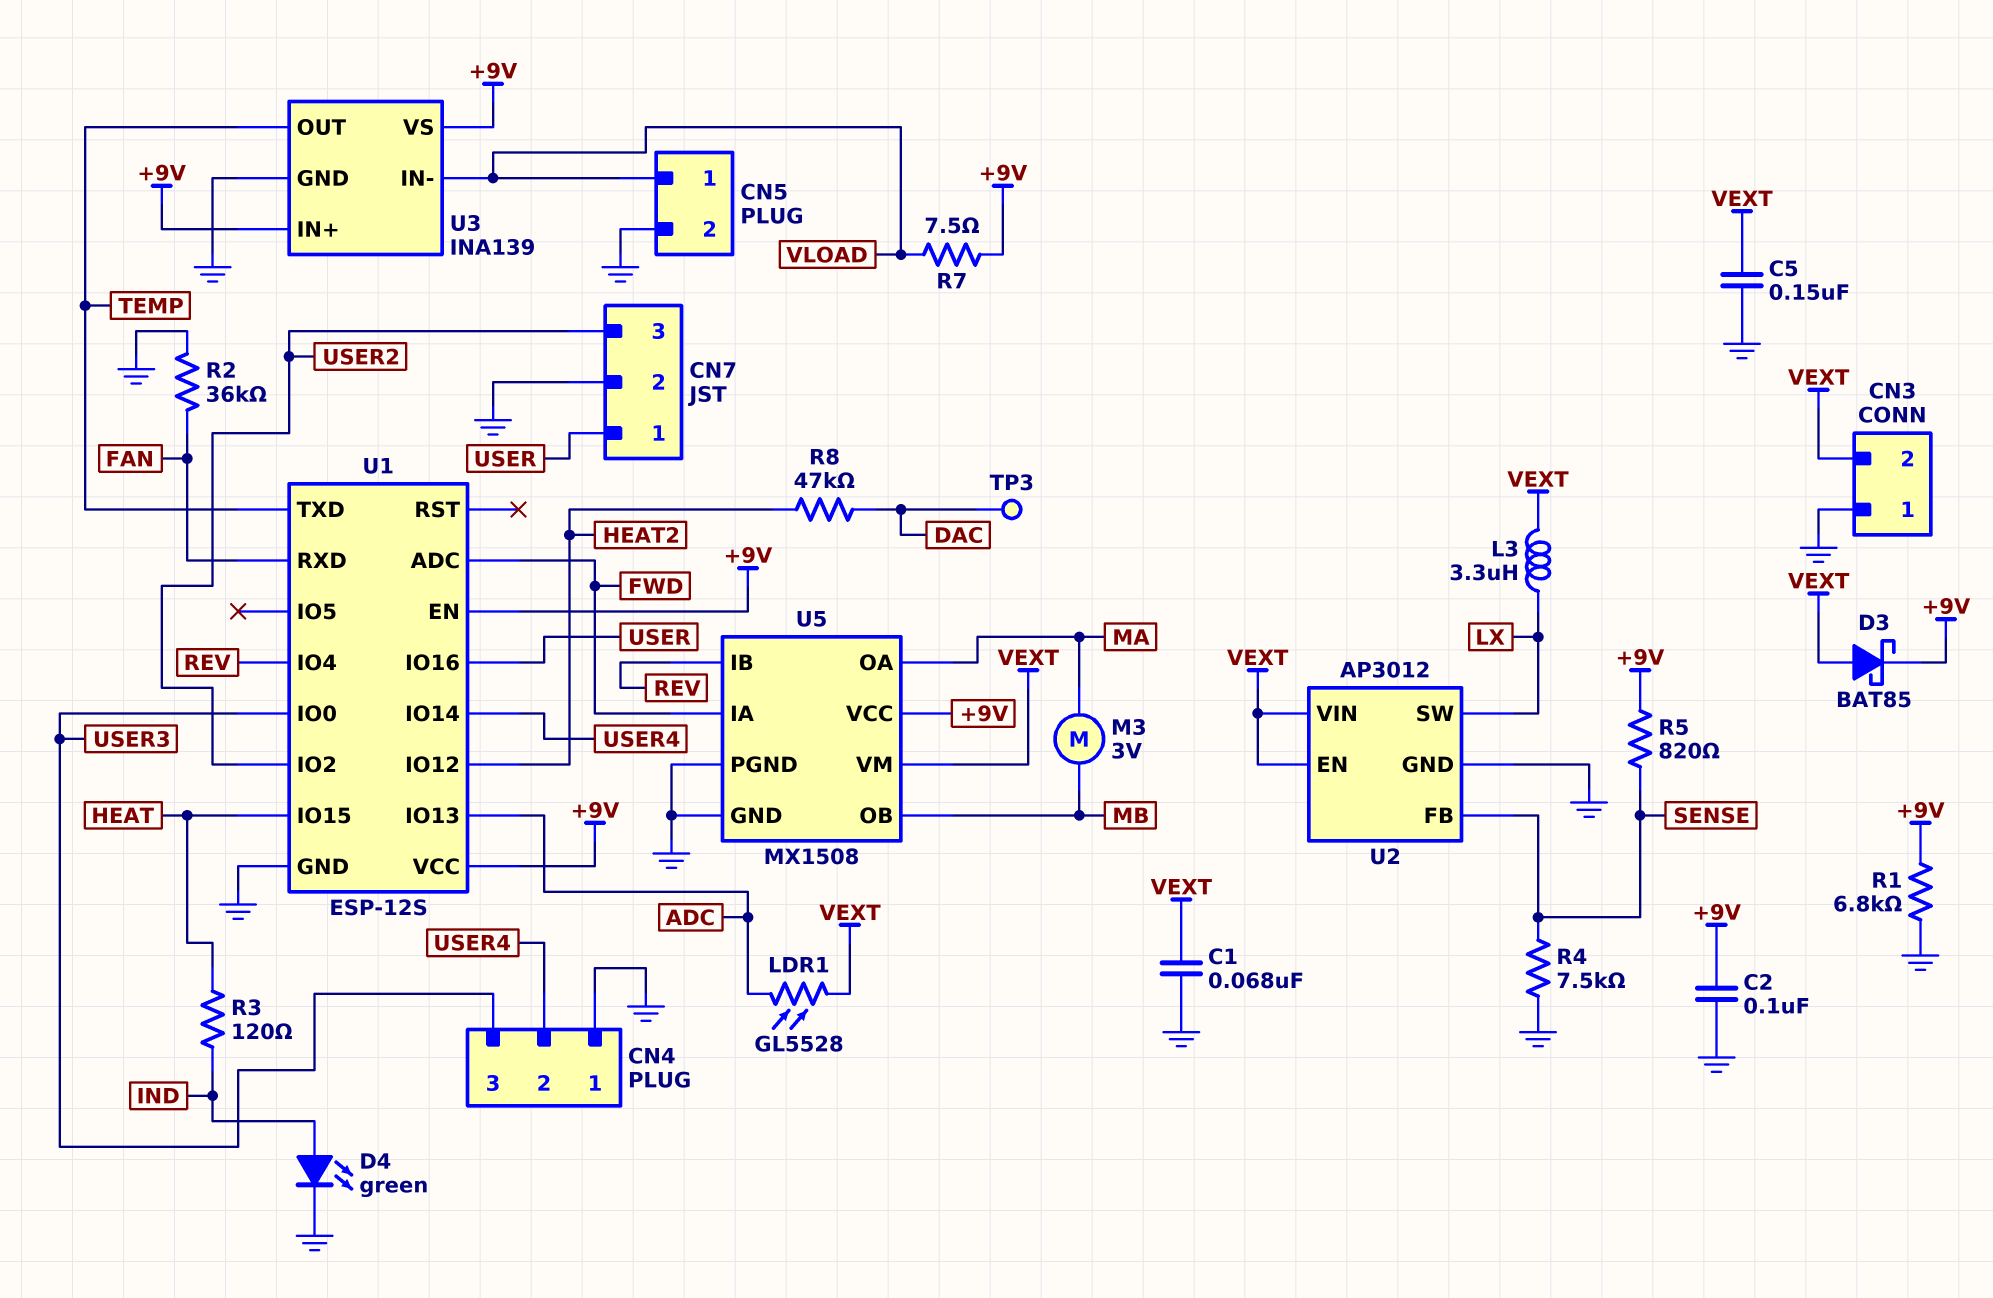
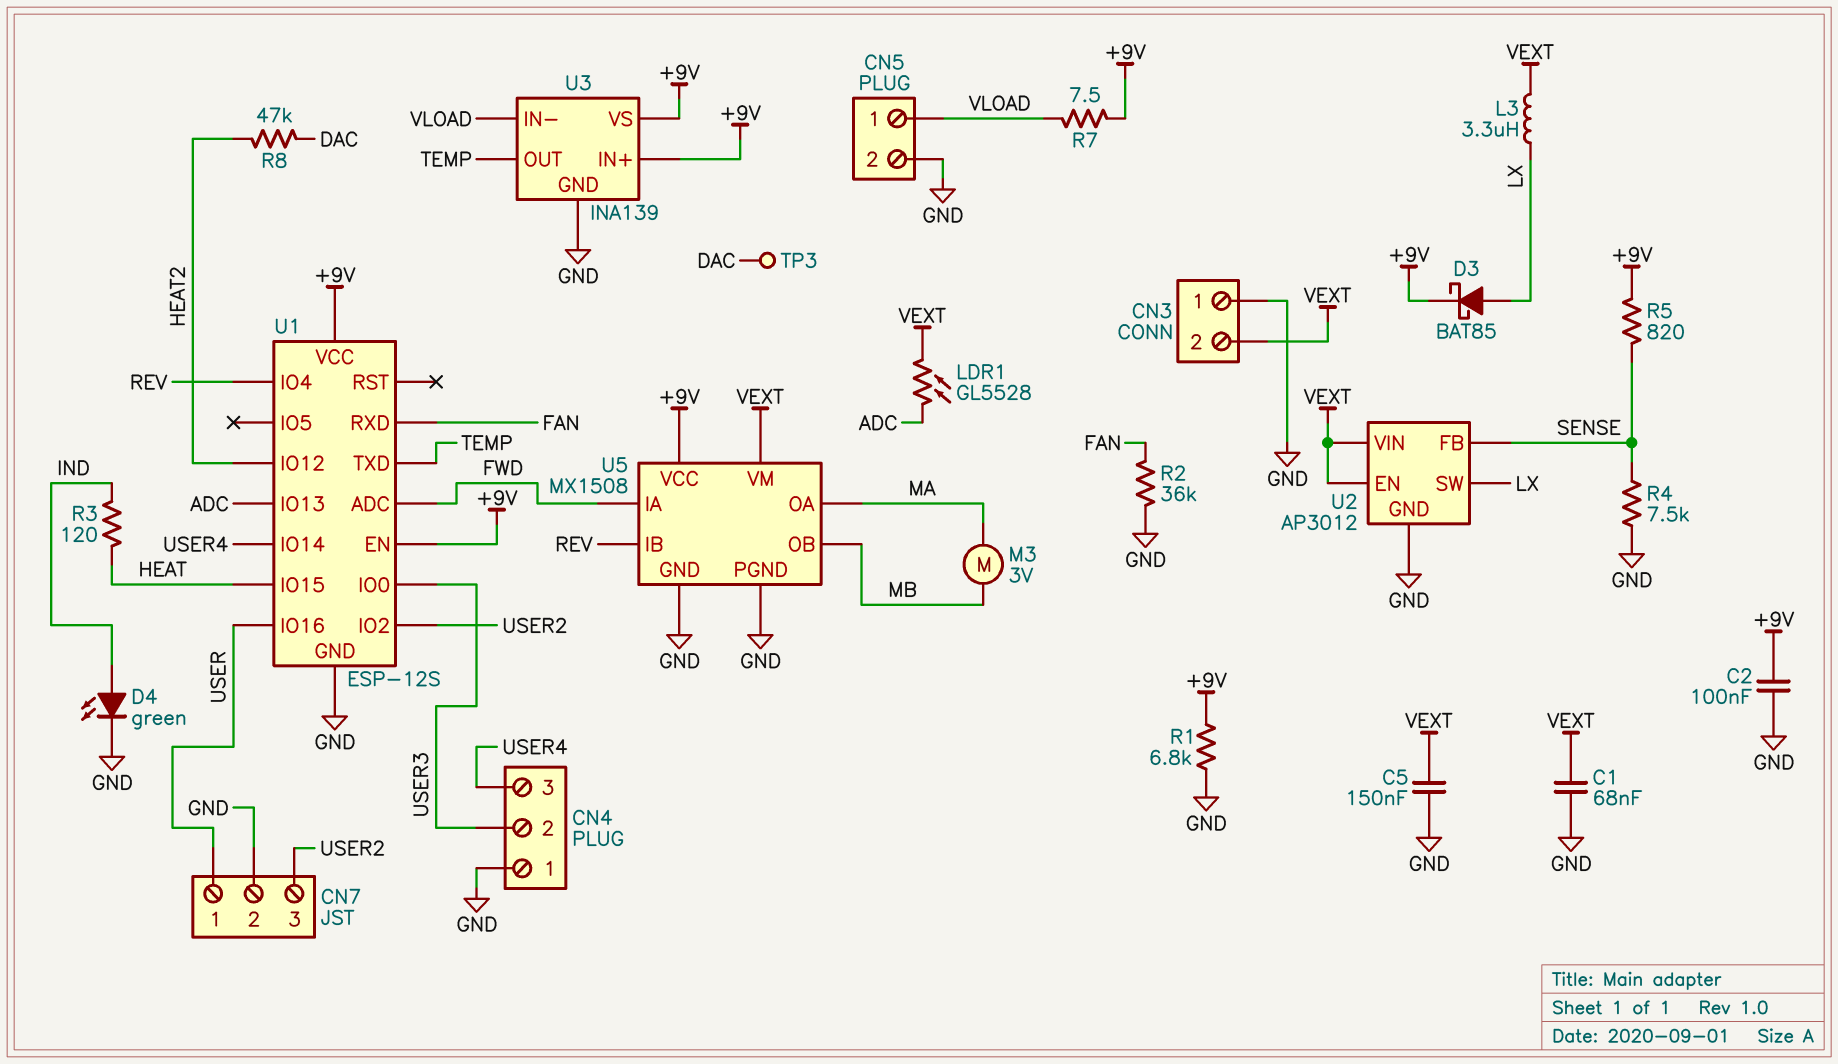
CN4 pin 2: USER4 -> USER3
CN4 pin 3: USER3 -> USER4
D3: schottky BAT85 (A VEXT, K +9V) -> schottky BAT85 (A LX, K +9V)

